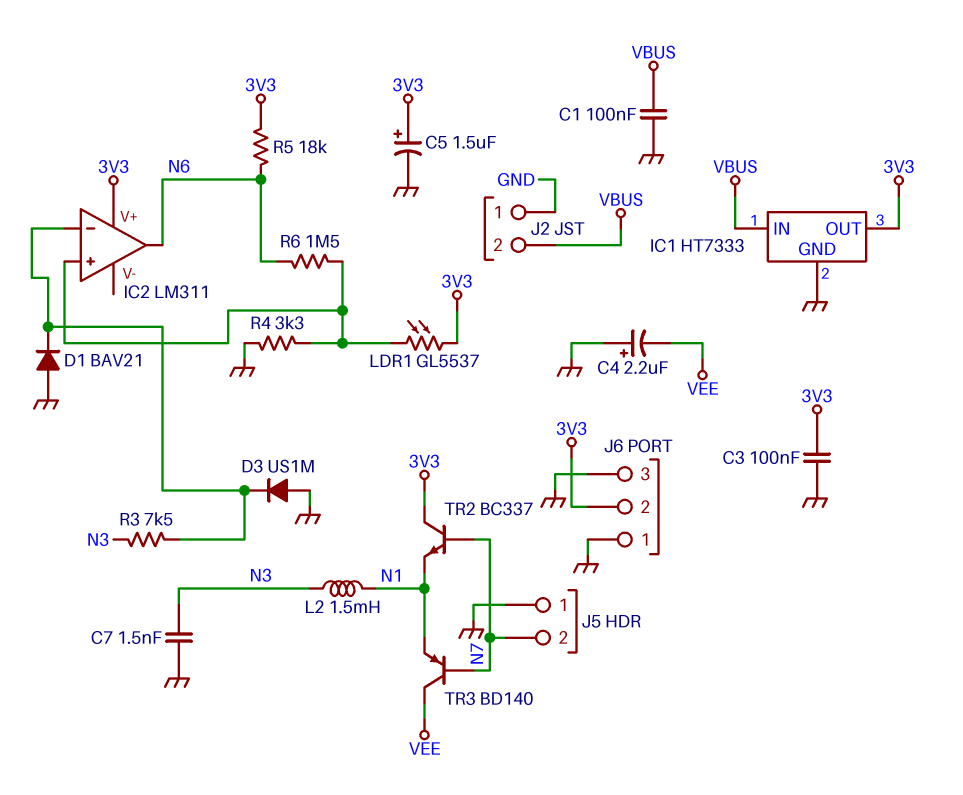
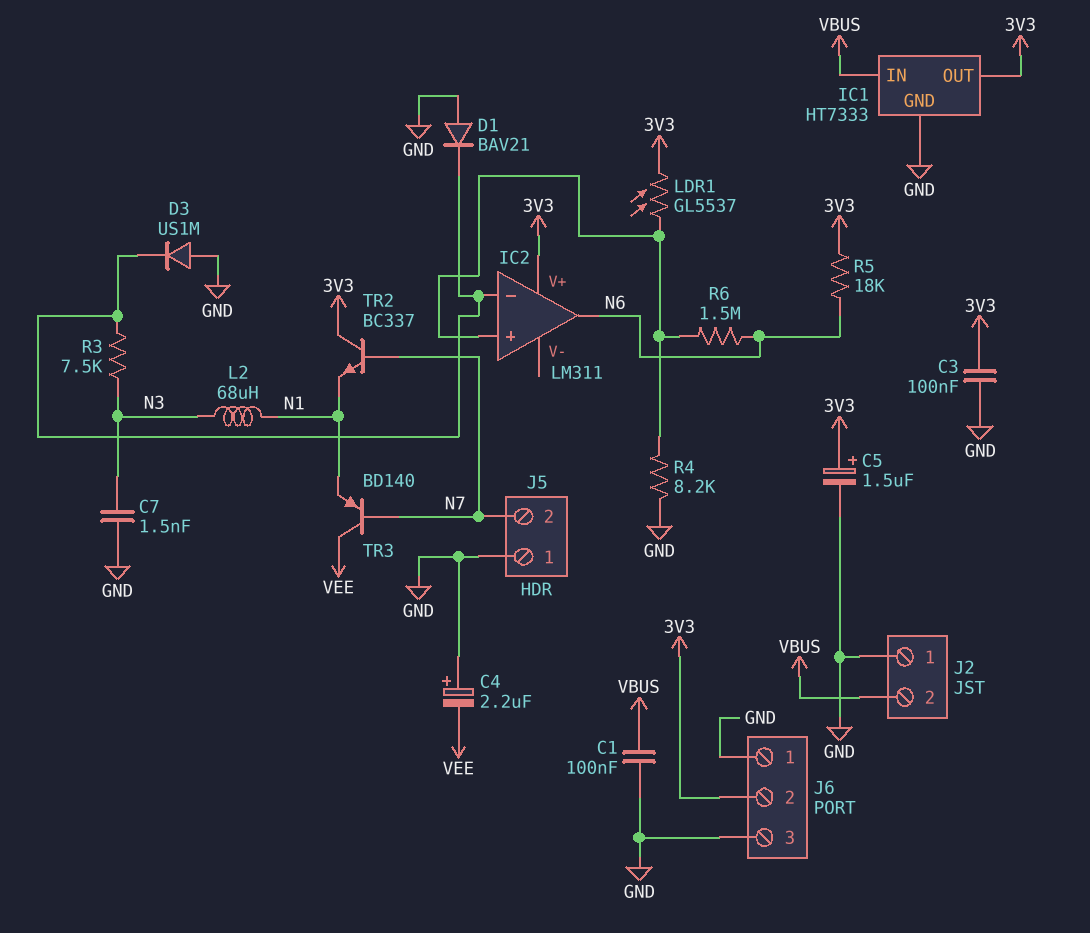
L2: 1.5mH (N1, N3) -> 68uH (N1, N3)
R4: 3.3k (GND, IC2/in+) -> 8.2k (GND, IC2/in+)

